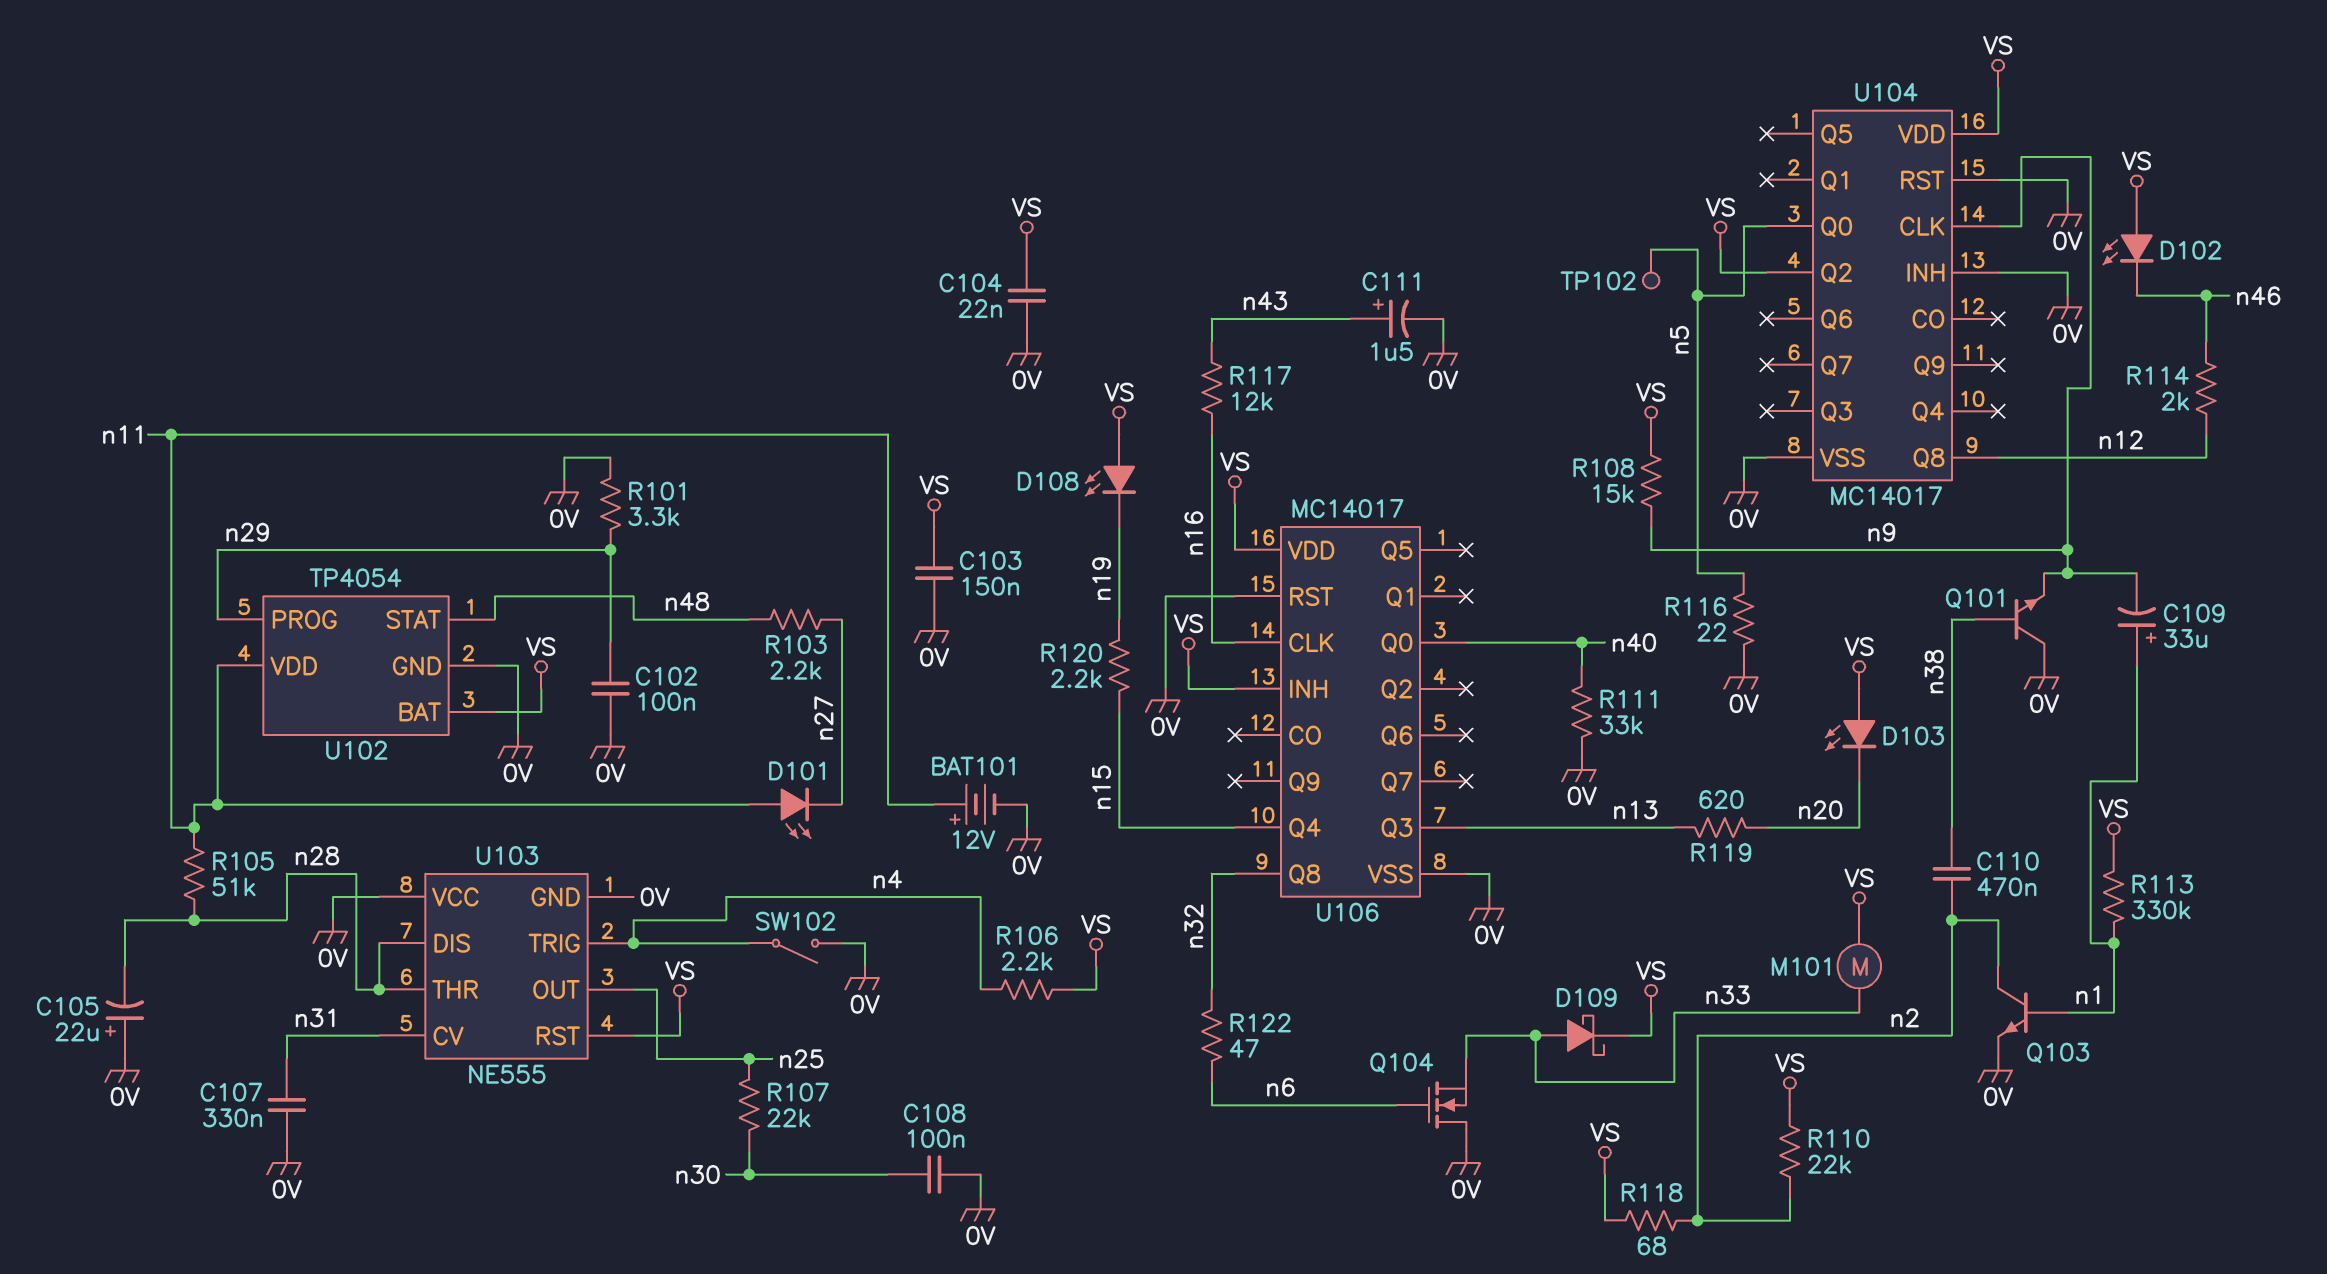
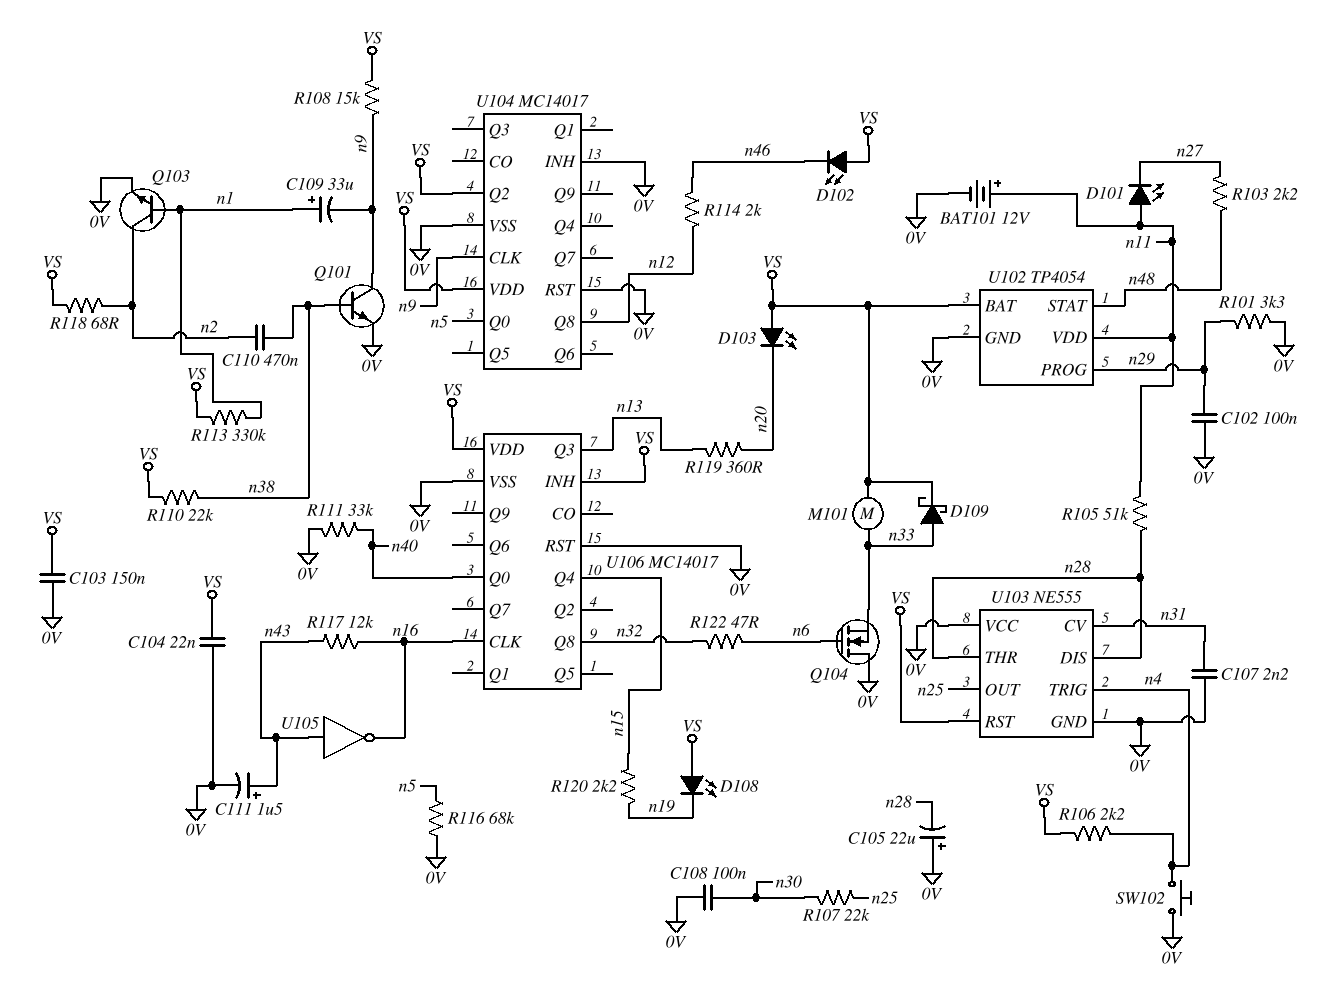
C107: 330nF (0V, n31) -> 2.2nF (0V, n31)
Q101: NPN (B n38, C 0V, E n9) -> NPN (B n38, C n9, E 0V)
R110: 22k (VS, n2) -> 22k (VS, n38)
R116: 22 (0V, n5) -> 68k (0V, n5)
R119: 620 (n13, n20) -> 360 (n13, n20)
SW102: switch (0V, n4) -> button (0V, n4)
TP102: test point (n5) -> none
U105: none -> NOT (in n43, out n16)

